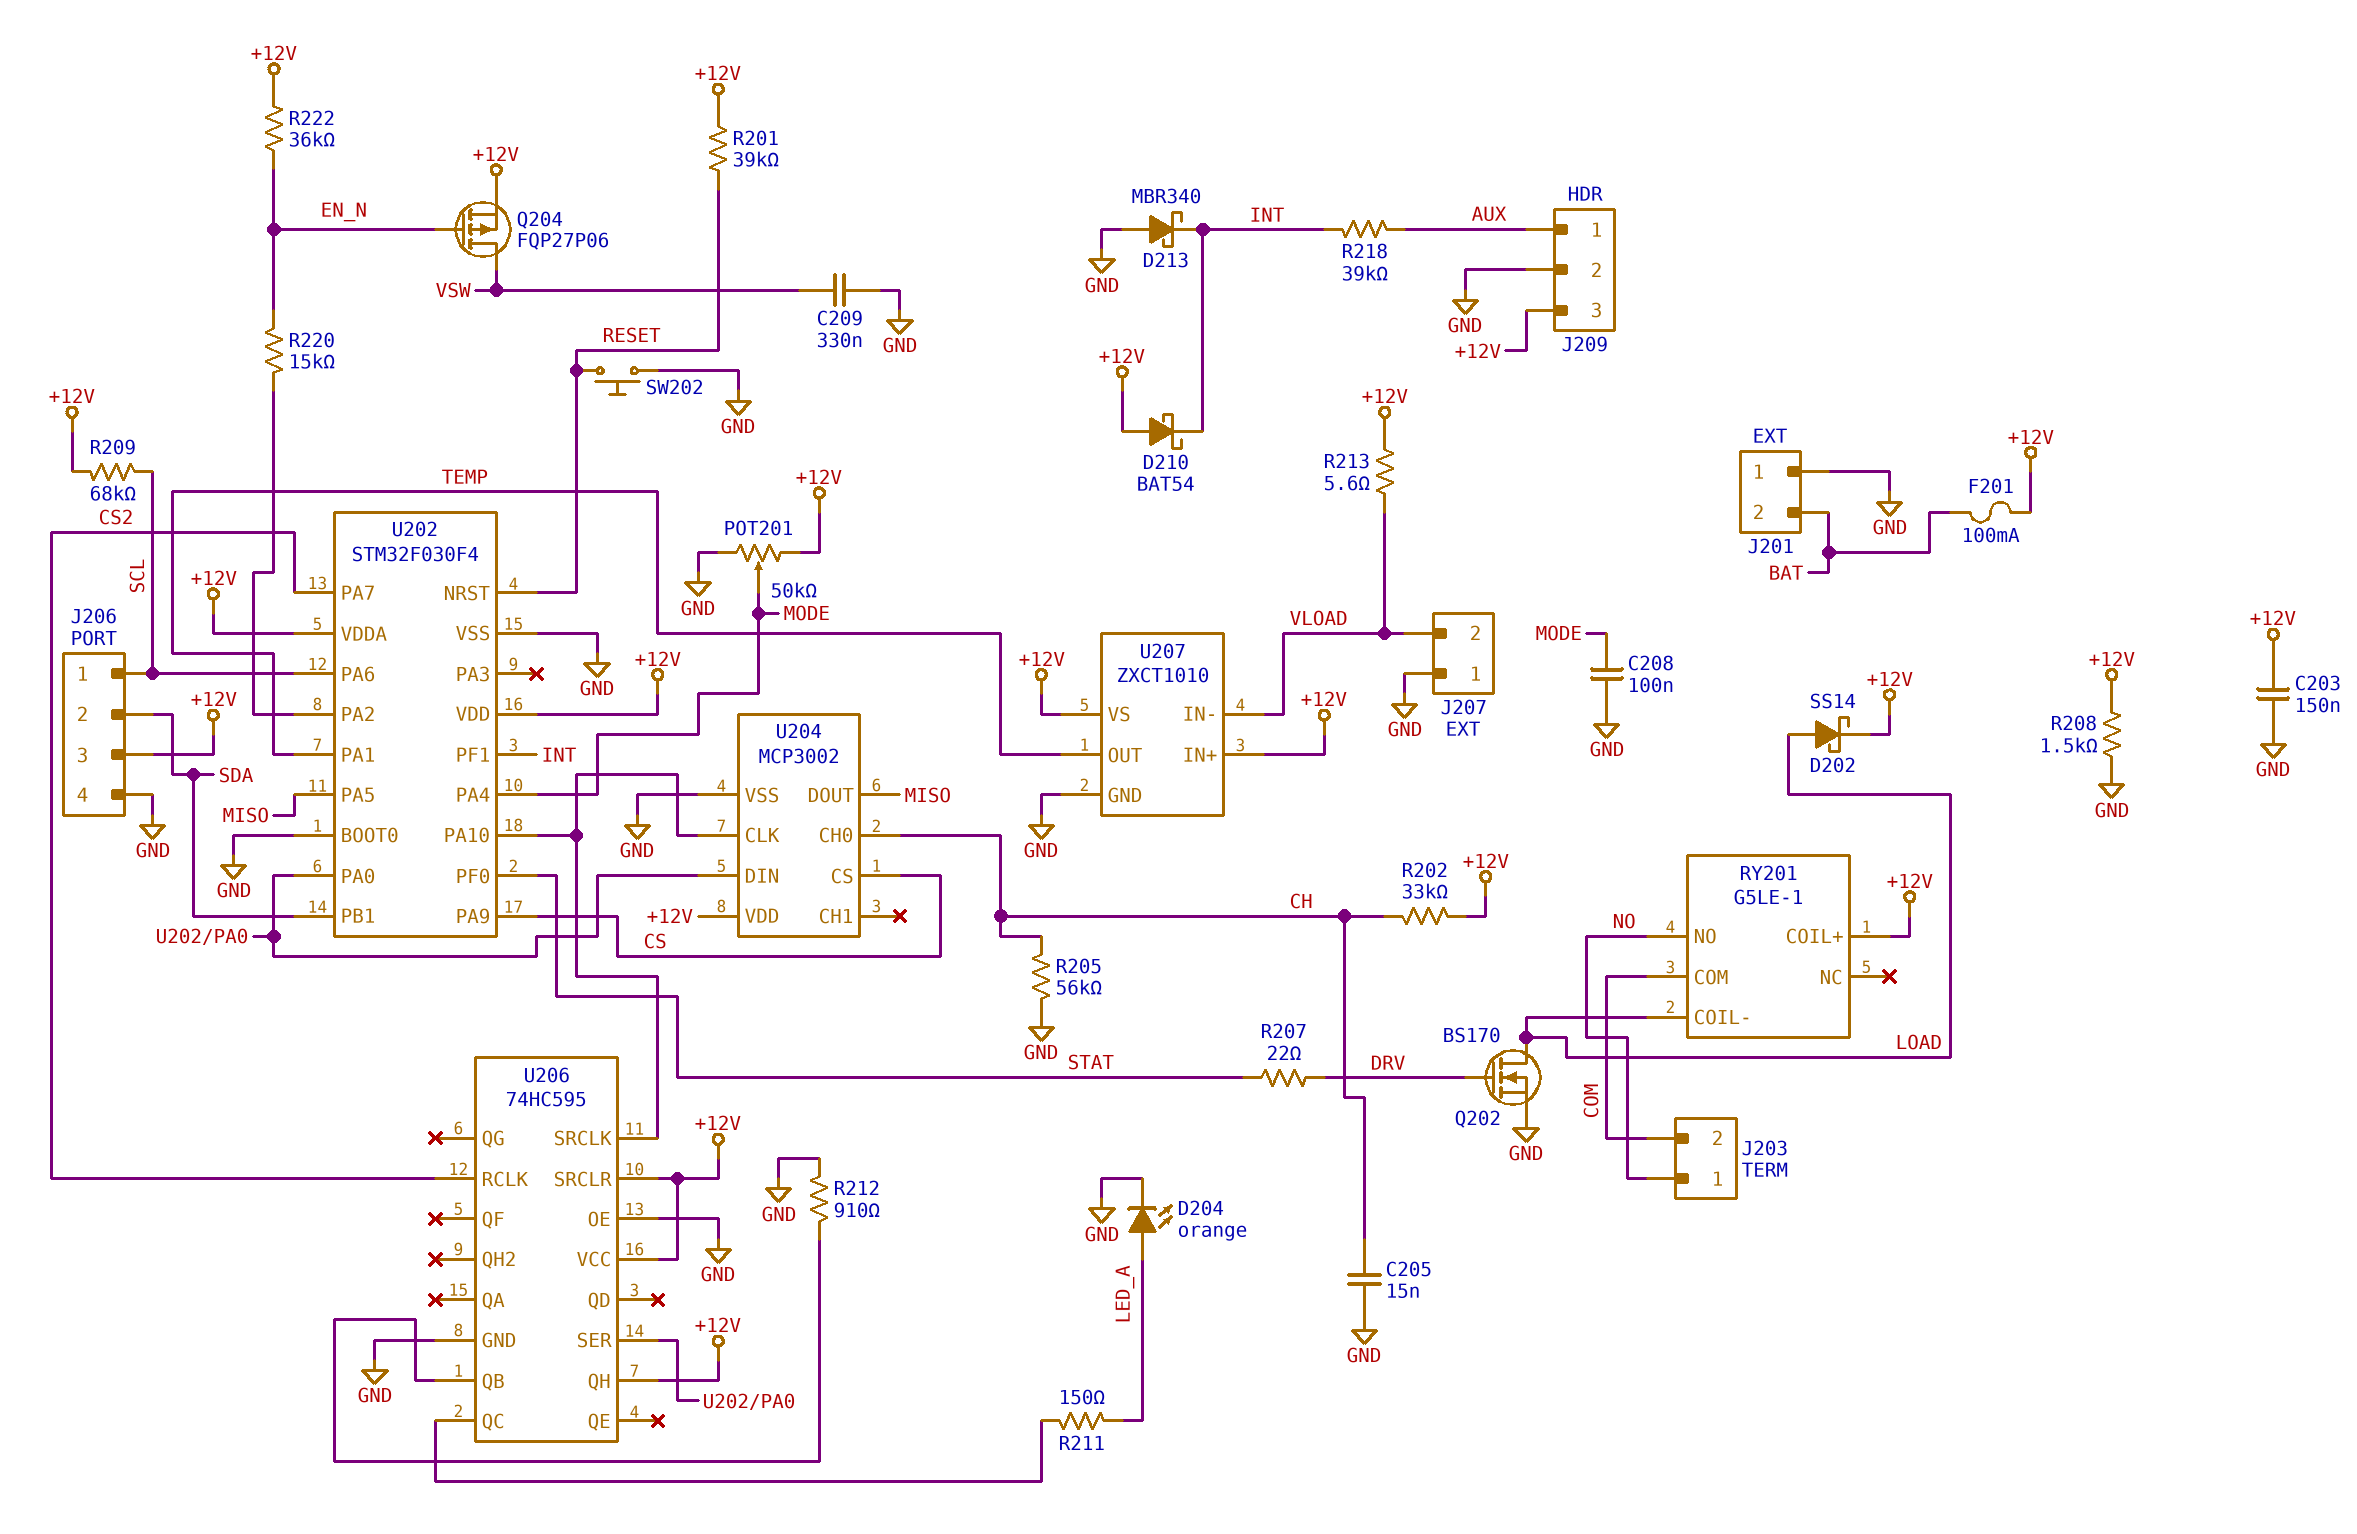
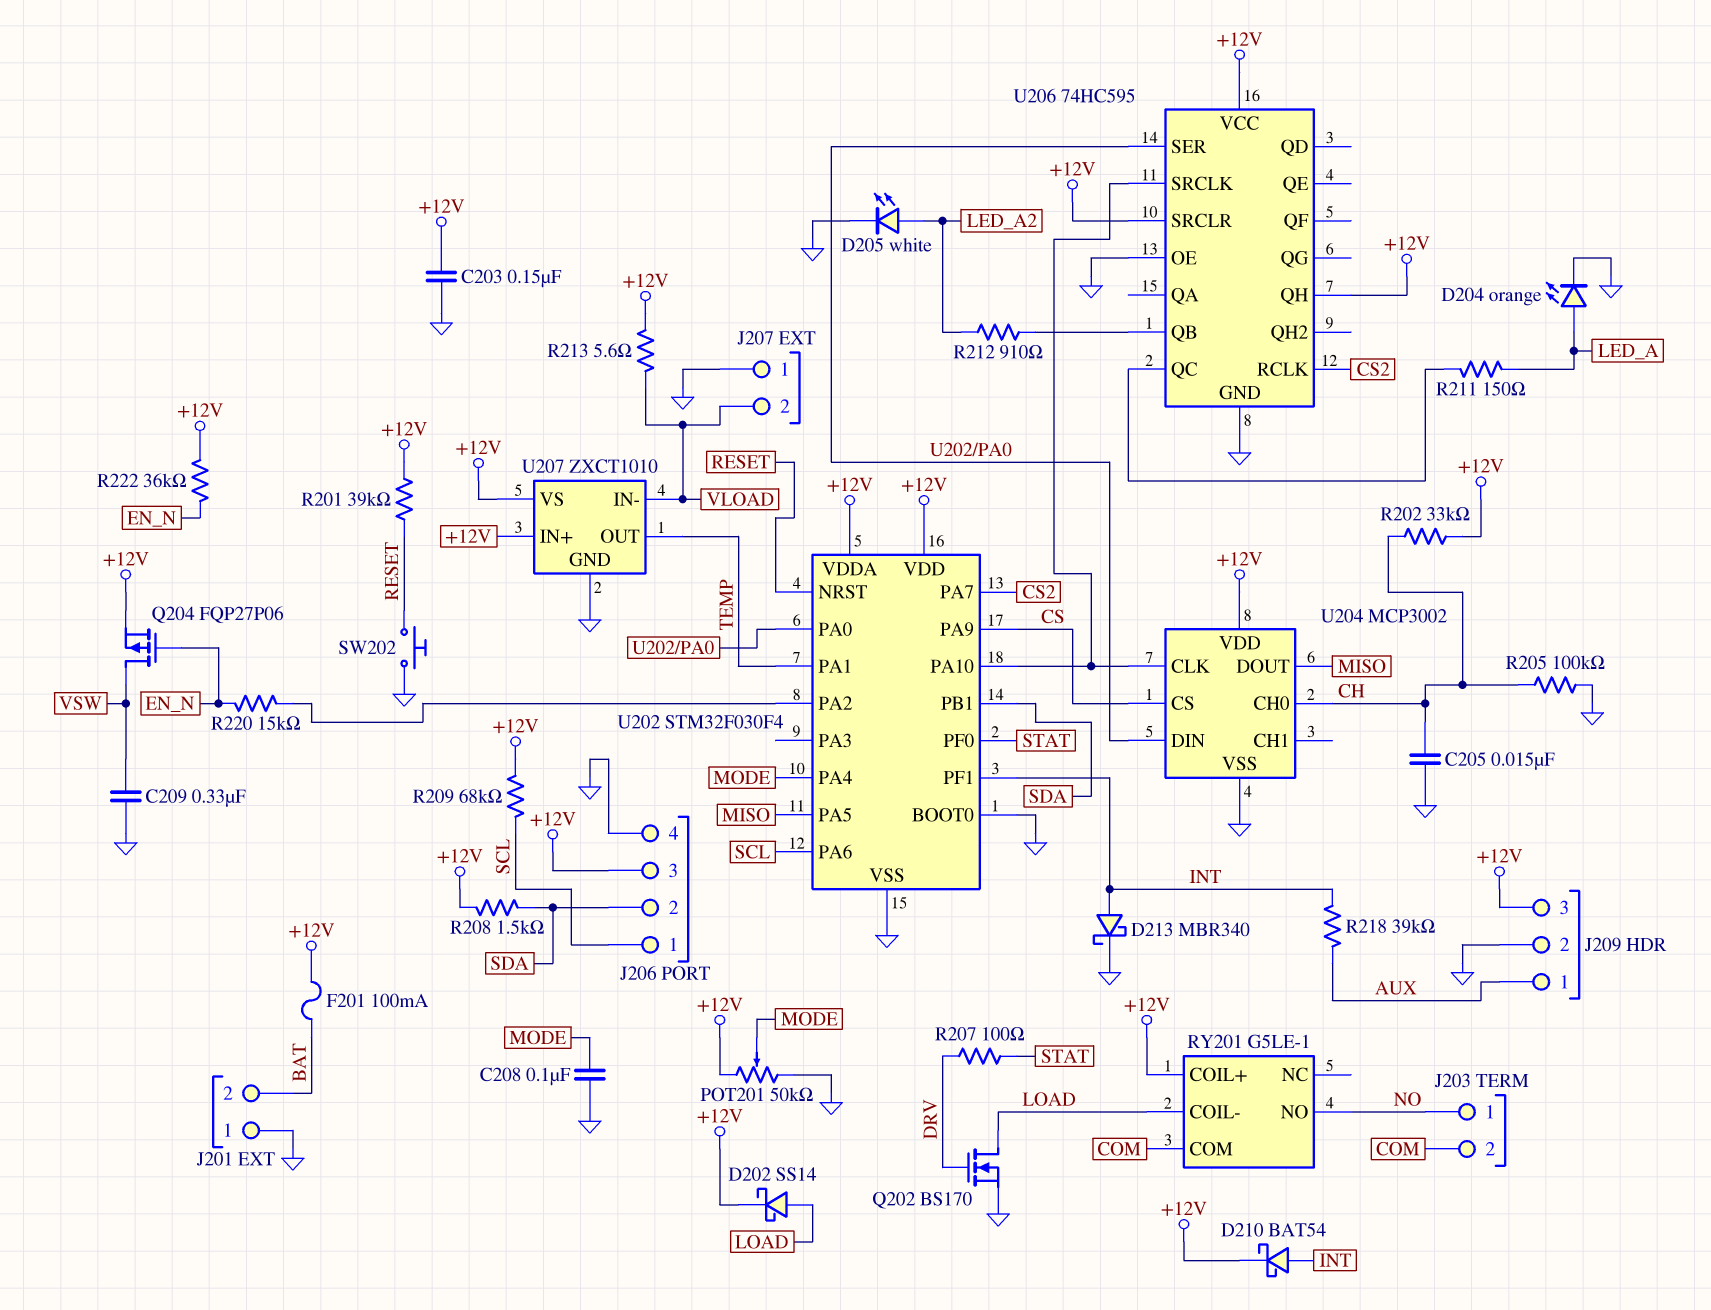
D205: none -> LED white (A LED_A2, K GND)
D210: schottky BAT54 (A +12V, K INT) -> schottky BAT54 (A INT, K +12V)
D213: schottky MBR340 (A GND, K INT) -> schottky MBR340 (A INT, K GND)
R205: 56k (CH, GND) -> 100k (CH, GND)
R207: 22 (DRV, STAT) -> 100 (DRV, STAT)
R208: 1.5k (+12V, GND) -> 1.5k (+12V, SDA)
R212: 910 (GND, U206/QB) -> 910 (LED_A2, U206/QB)

